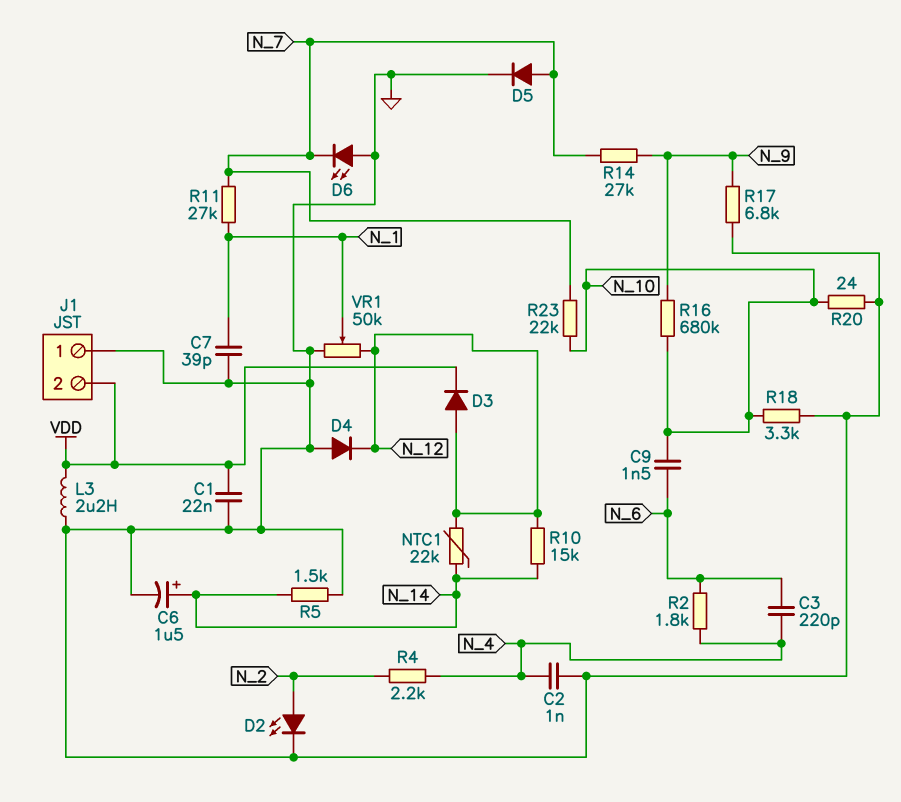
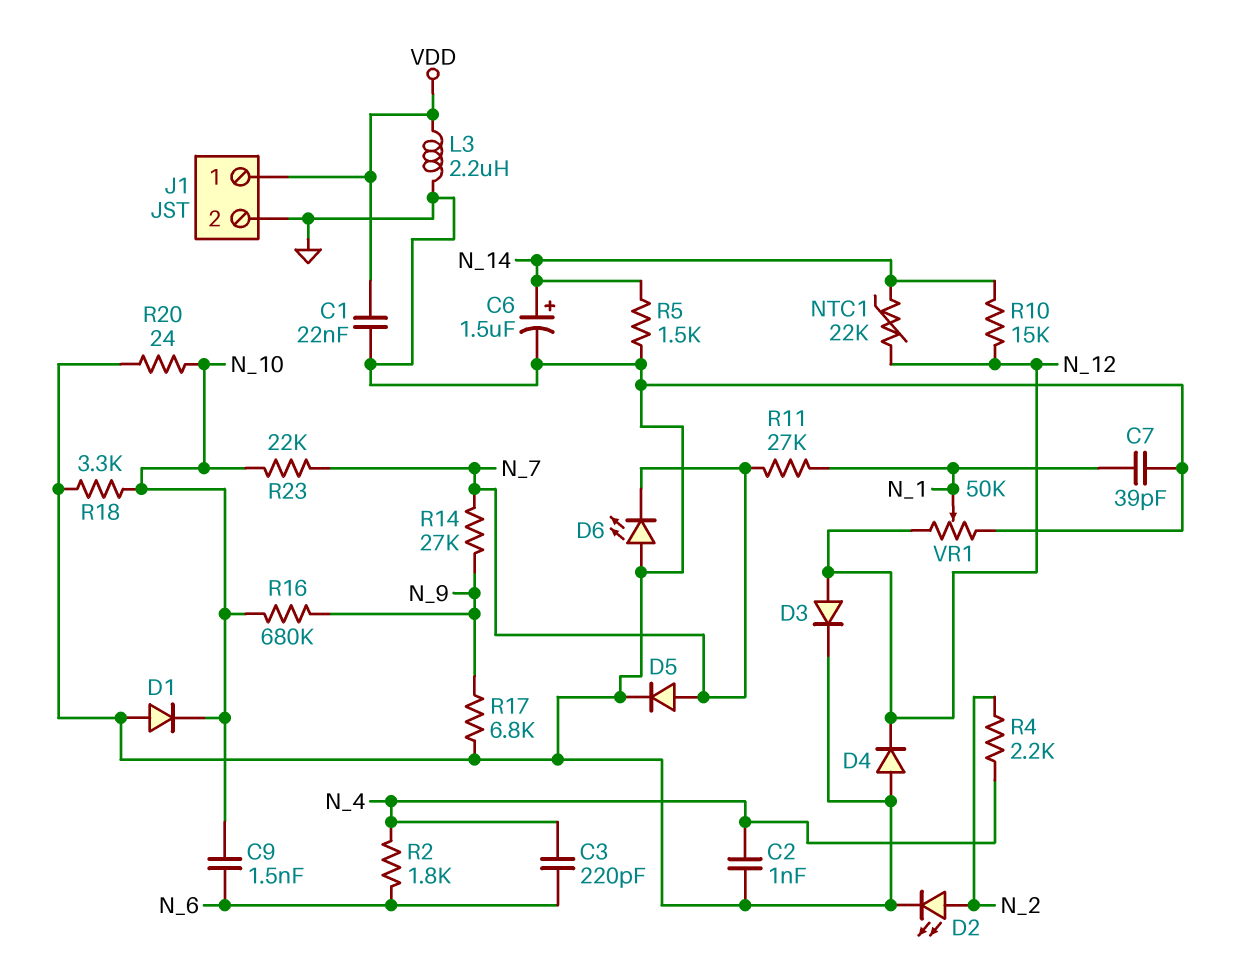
D1: none -> diode (A GND, K N_10)
D3: diode (A N_12, K VDD) -> diode (A N_12, K GND)
J1 pin 1: GND -> VDD
J1 pin 2: VDD -> GND

